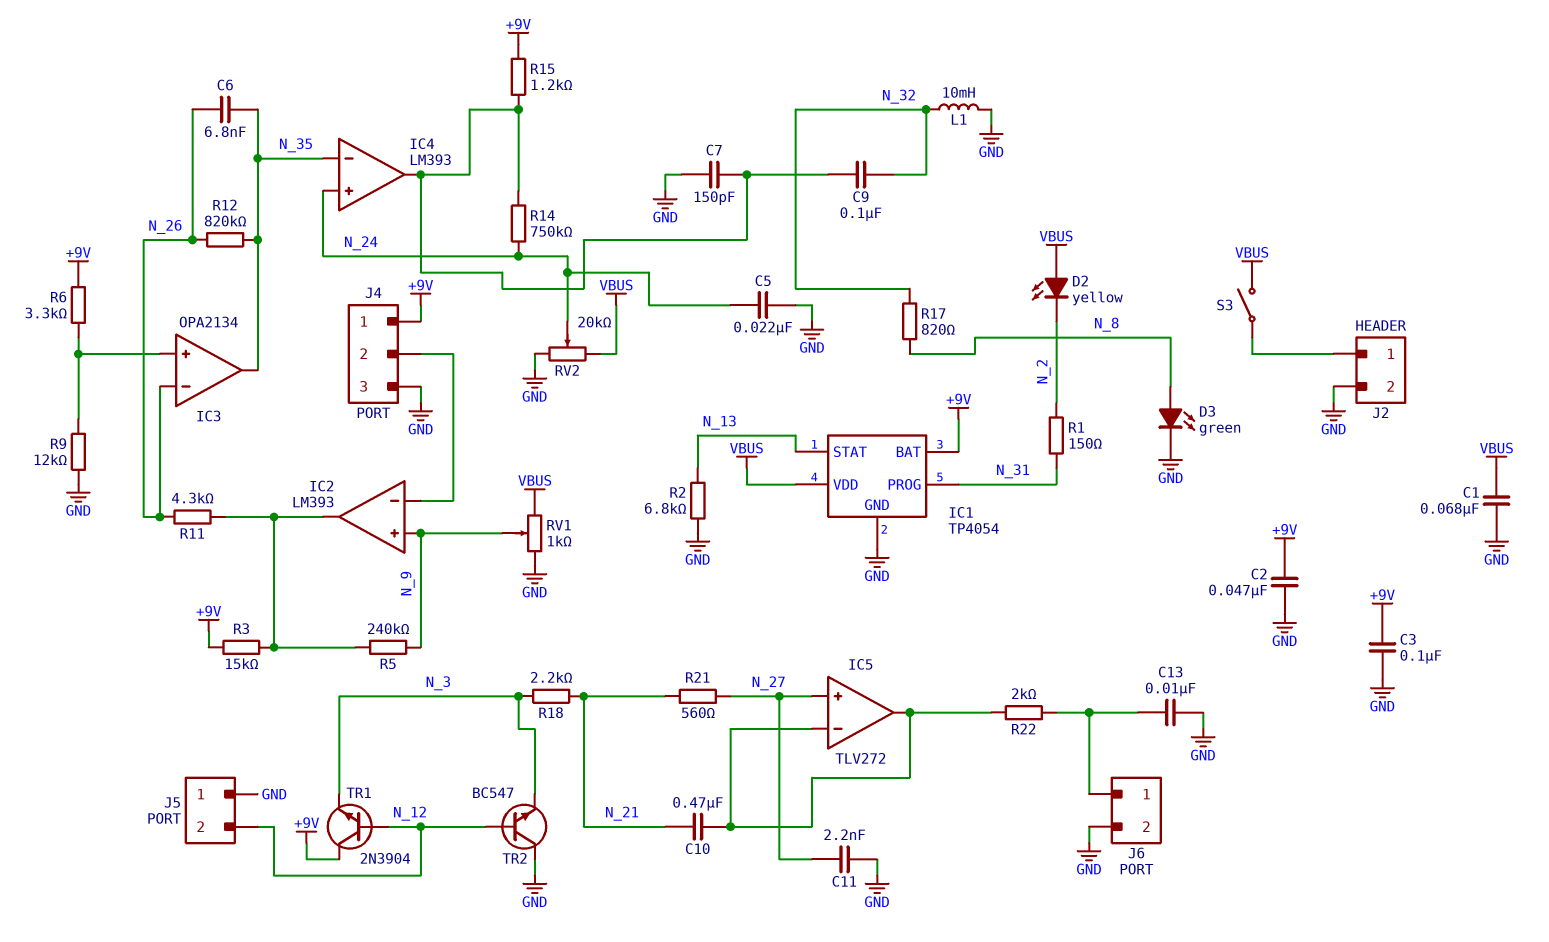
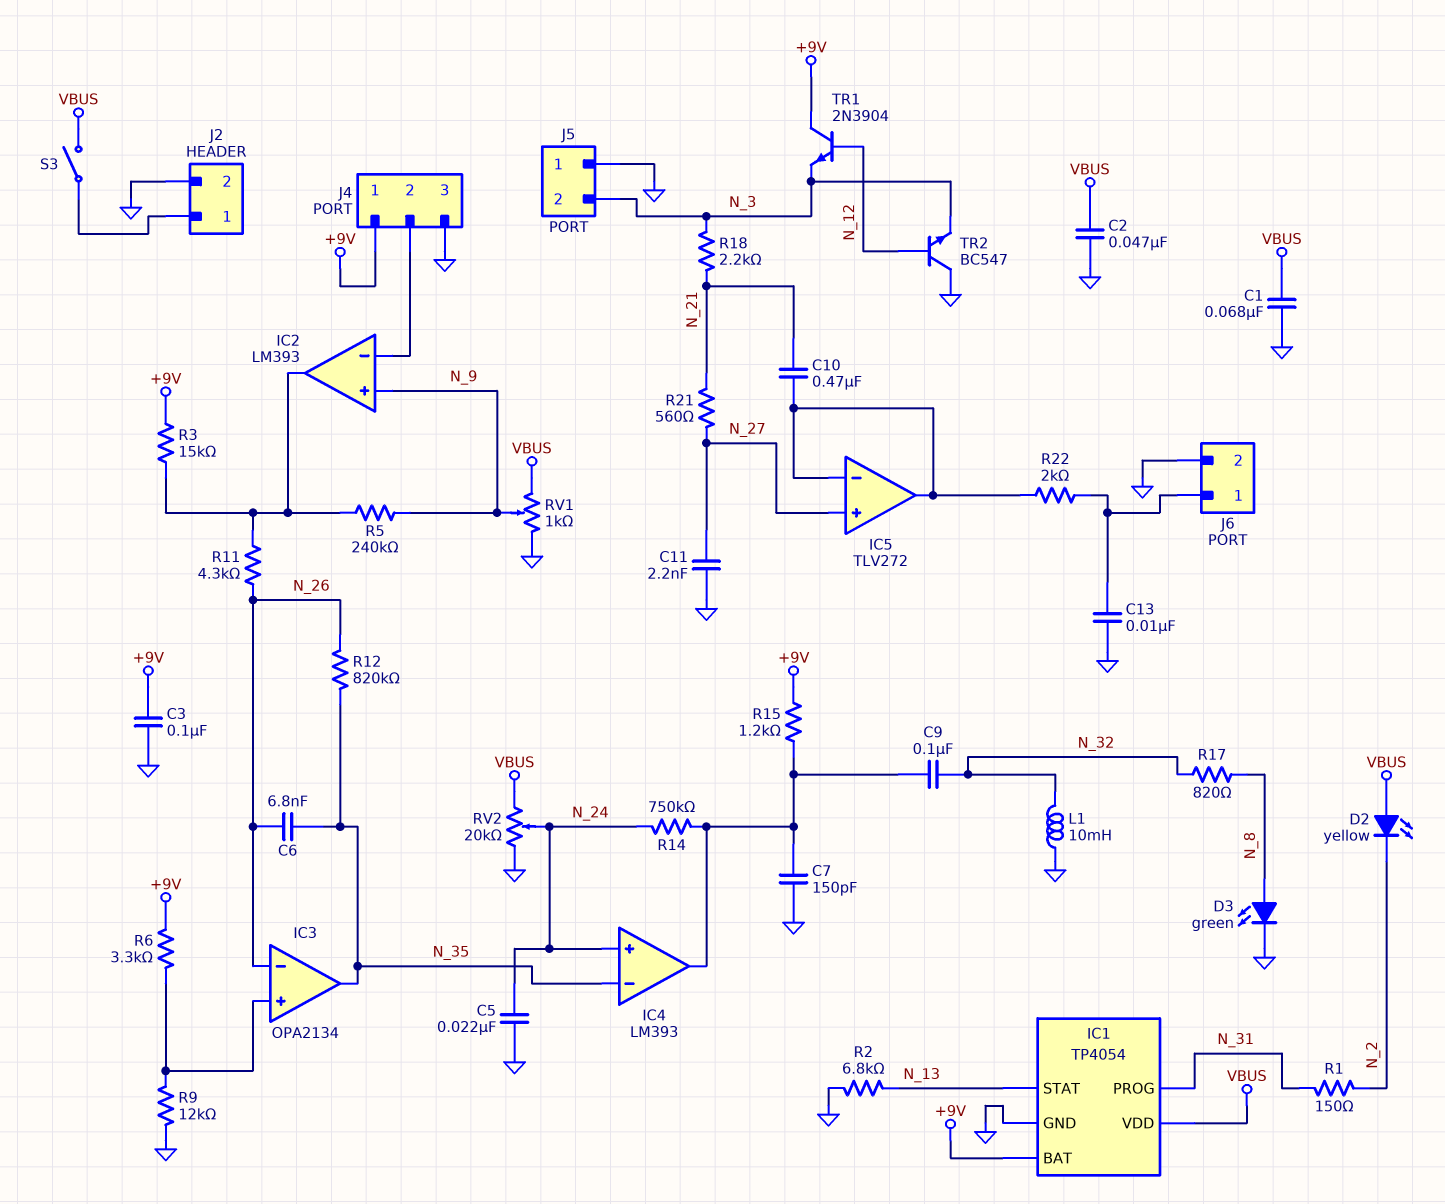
C2: 47nF (+9V, GND) -> 47nF (GND, VBUS)
J5 pin 2: N_12 -> N_3

